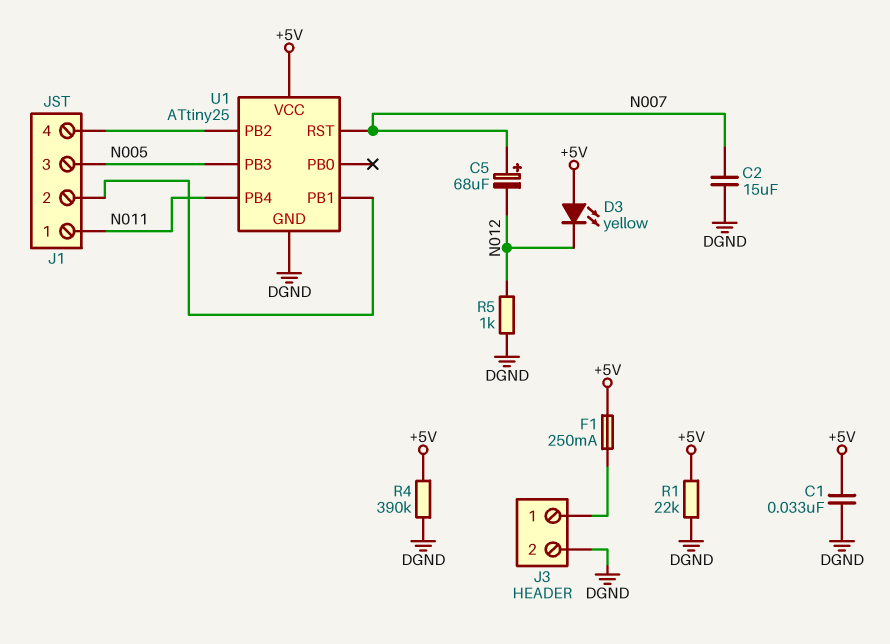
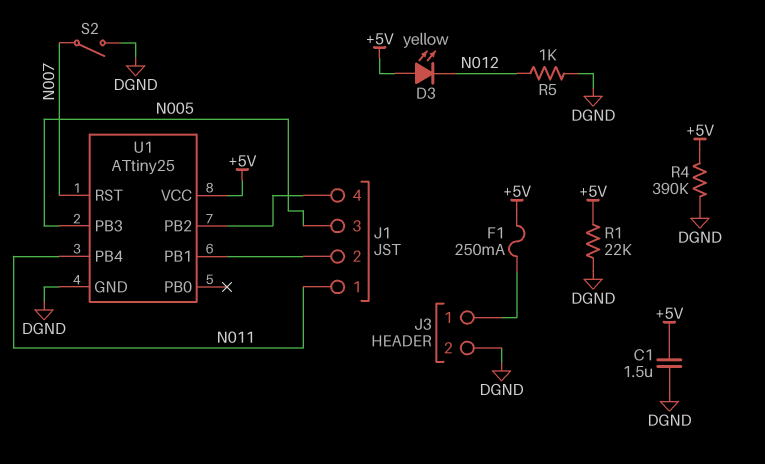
C1: 33nF (+5V, DGND) -> 1.5uF (+5V, DGND)
C2: 15uF (DGND, N007) -> none
C5: 68uF (plus N007, minus N012) -> none
S2: none -> switch (DGND, N007)

